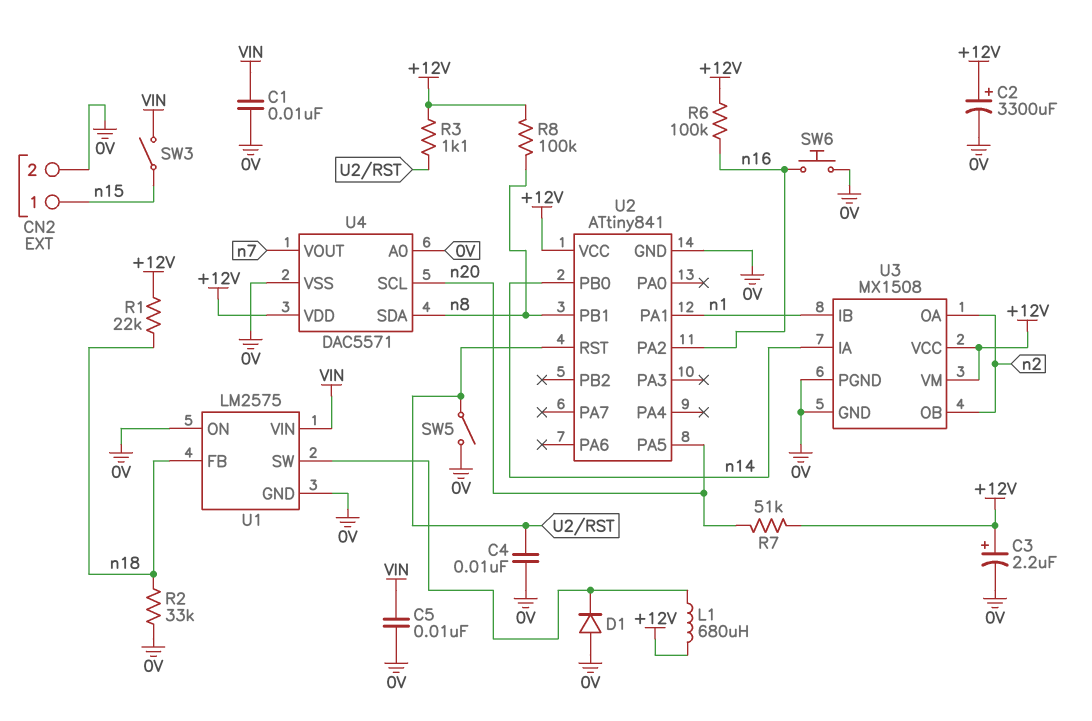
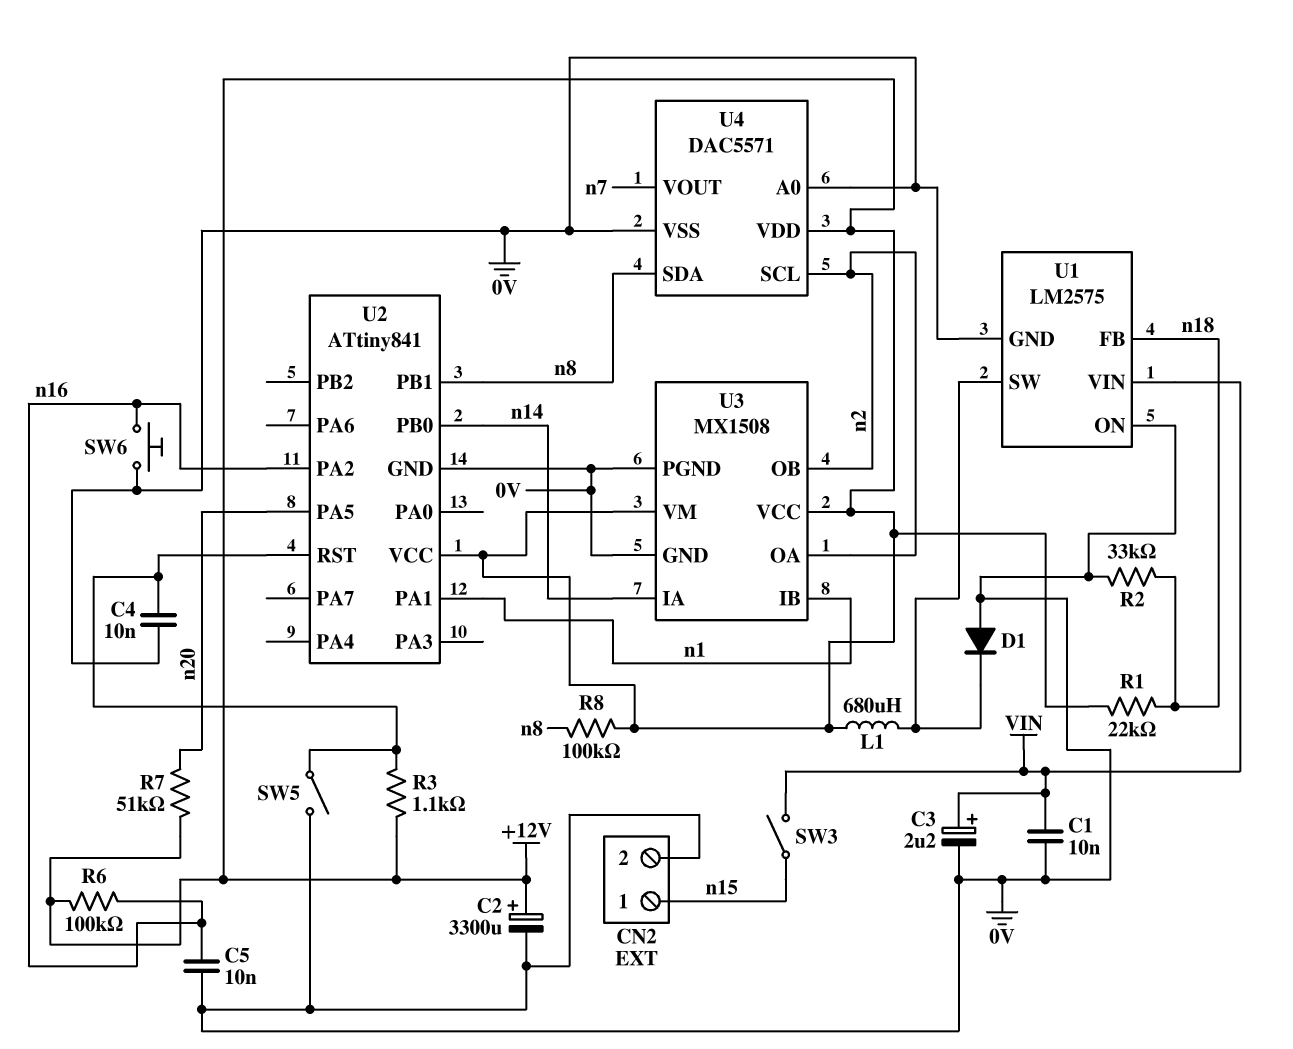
C3: 2.2uF (plus +12V, minus 0V) -> 2.2uF (plus VIN, minus 0V)
C5: 10nF (0V, VIN) -> 10nF (0V, n16)
U4 pin SCL: n20 -> n2

